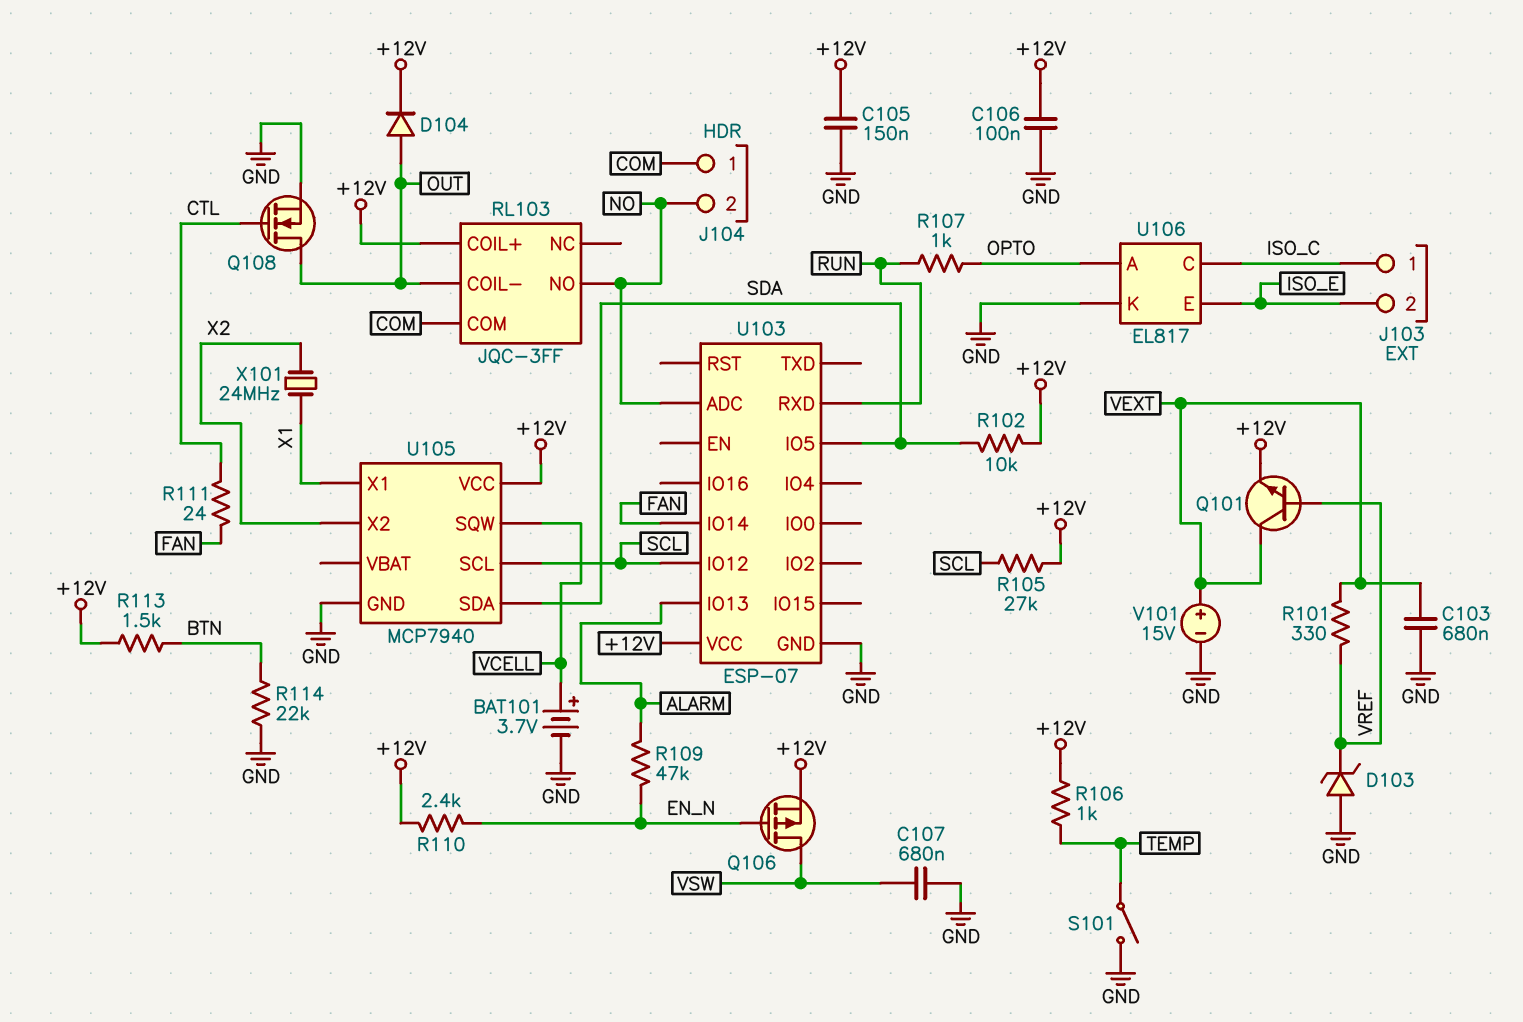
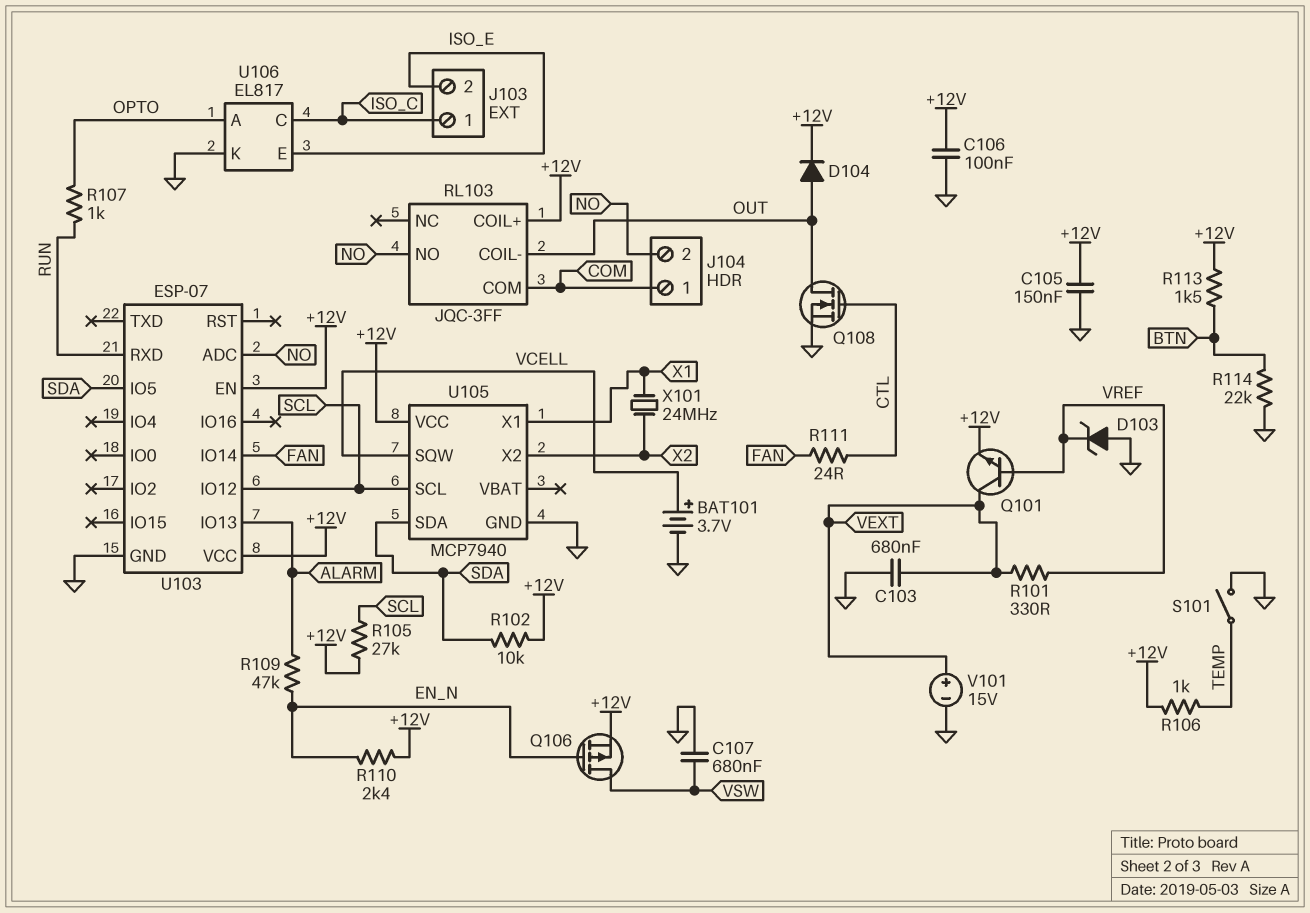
U103 pin EN: none -> +12V

